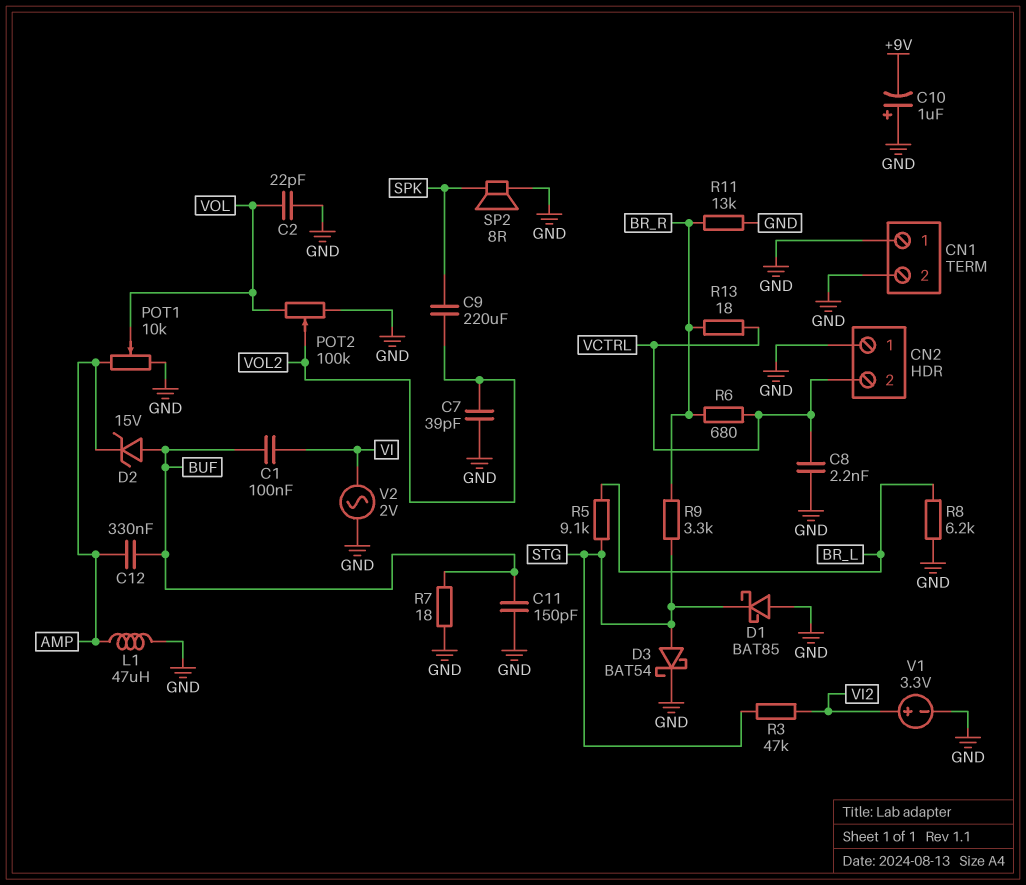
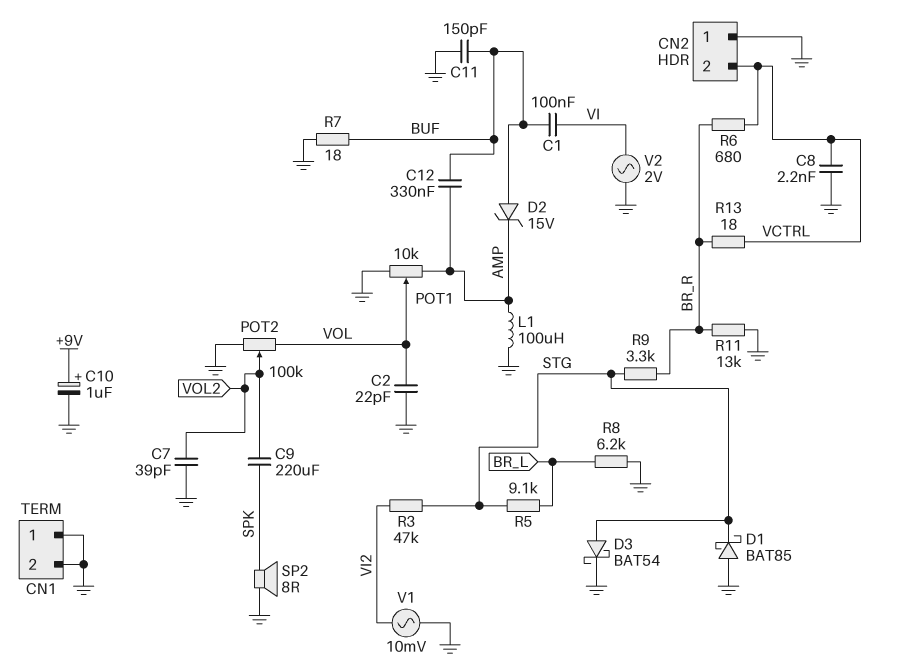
C10: 1uF (plus GND, minus +9V) -> 1uF (plus +9V, minus GND)
L1: 47uH (AMP, GND) -> 100uH (AMP, GND)
V1: 3.3V (plus VI2, minus GND) -> AC 10mV (GND, VI2)

